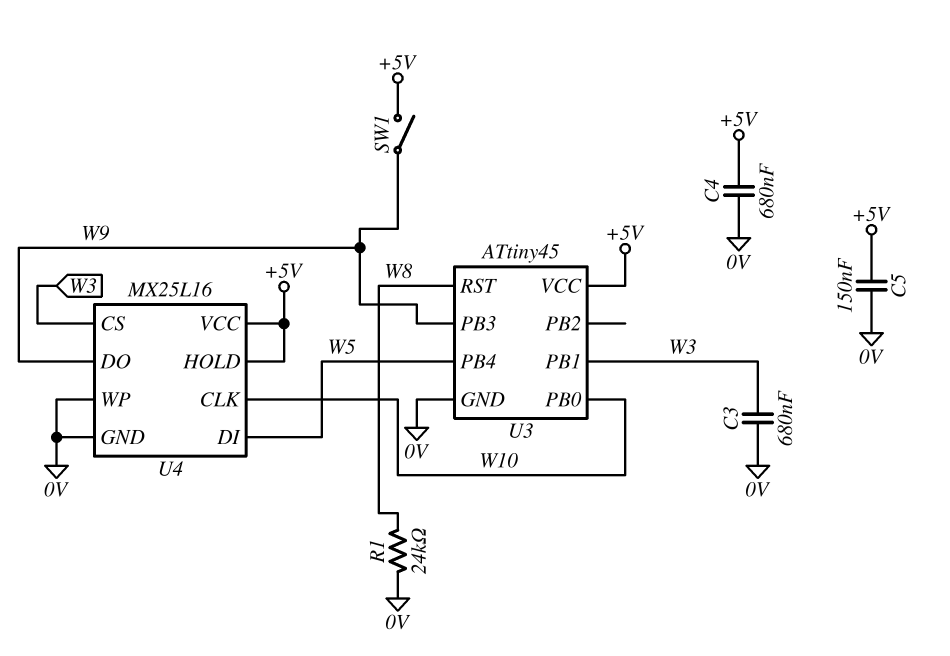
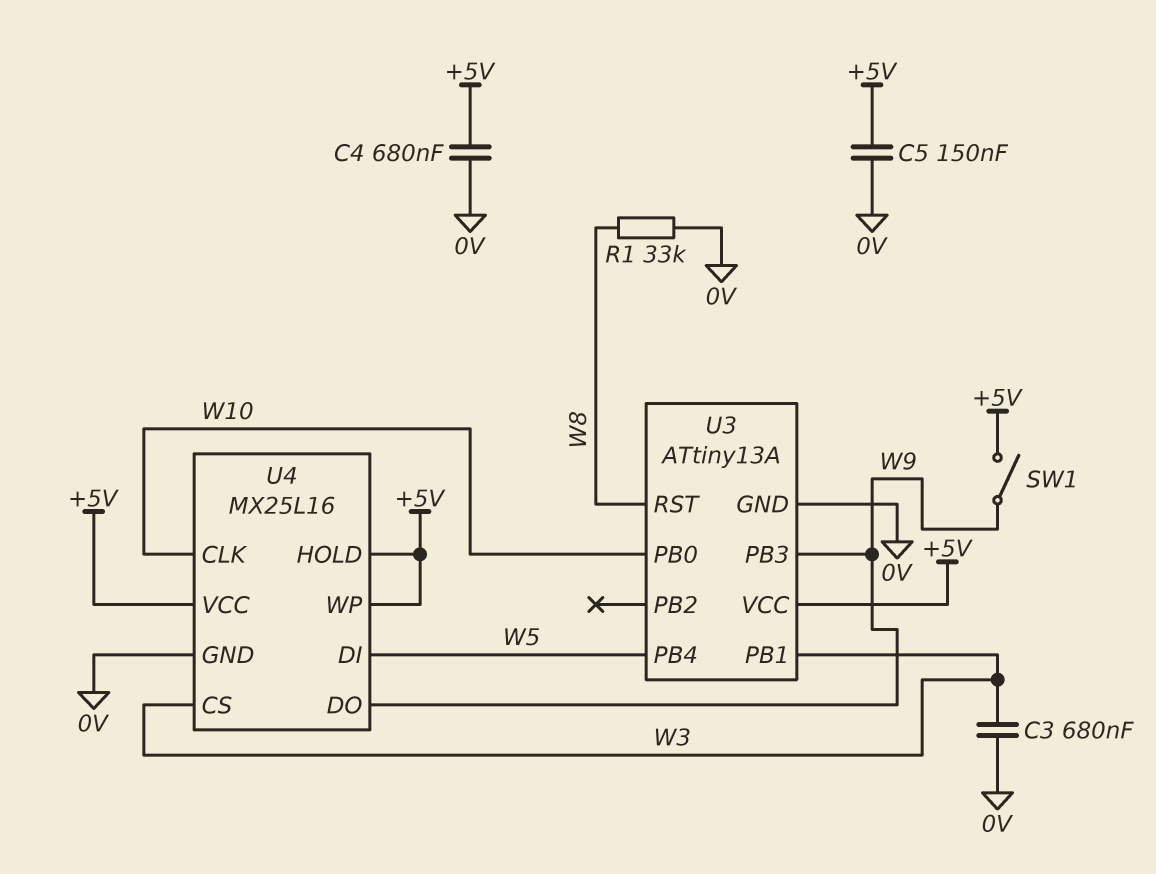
R1: 24k (0V, W8) -> 33k (0V, W8)
U3: ATtiny45 -> ATtiny13A
U4 pin WP: 0V -> +5V

